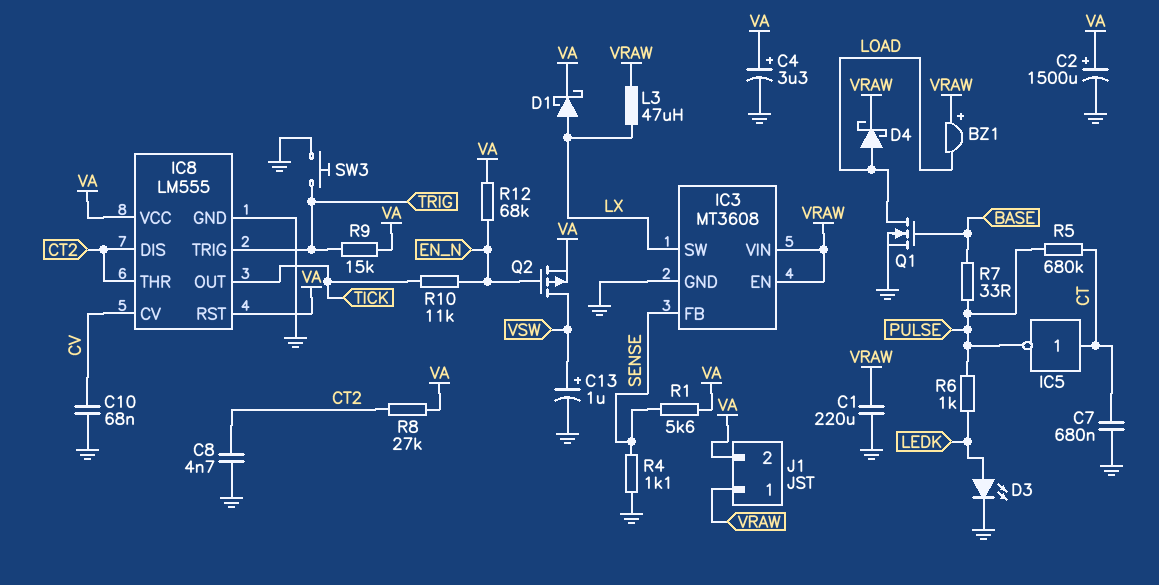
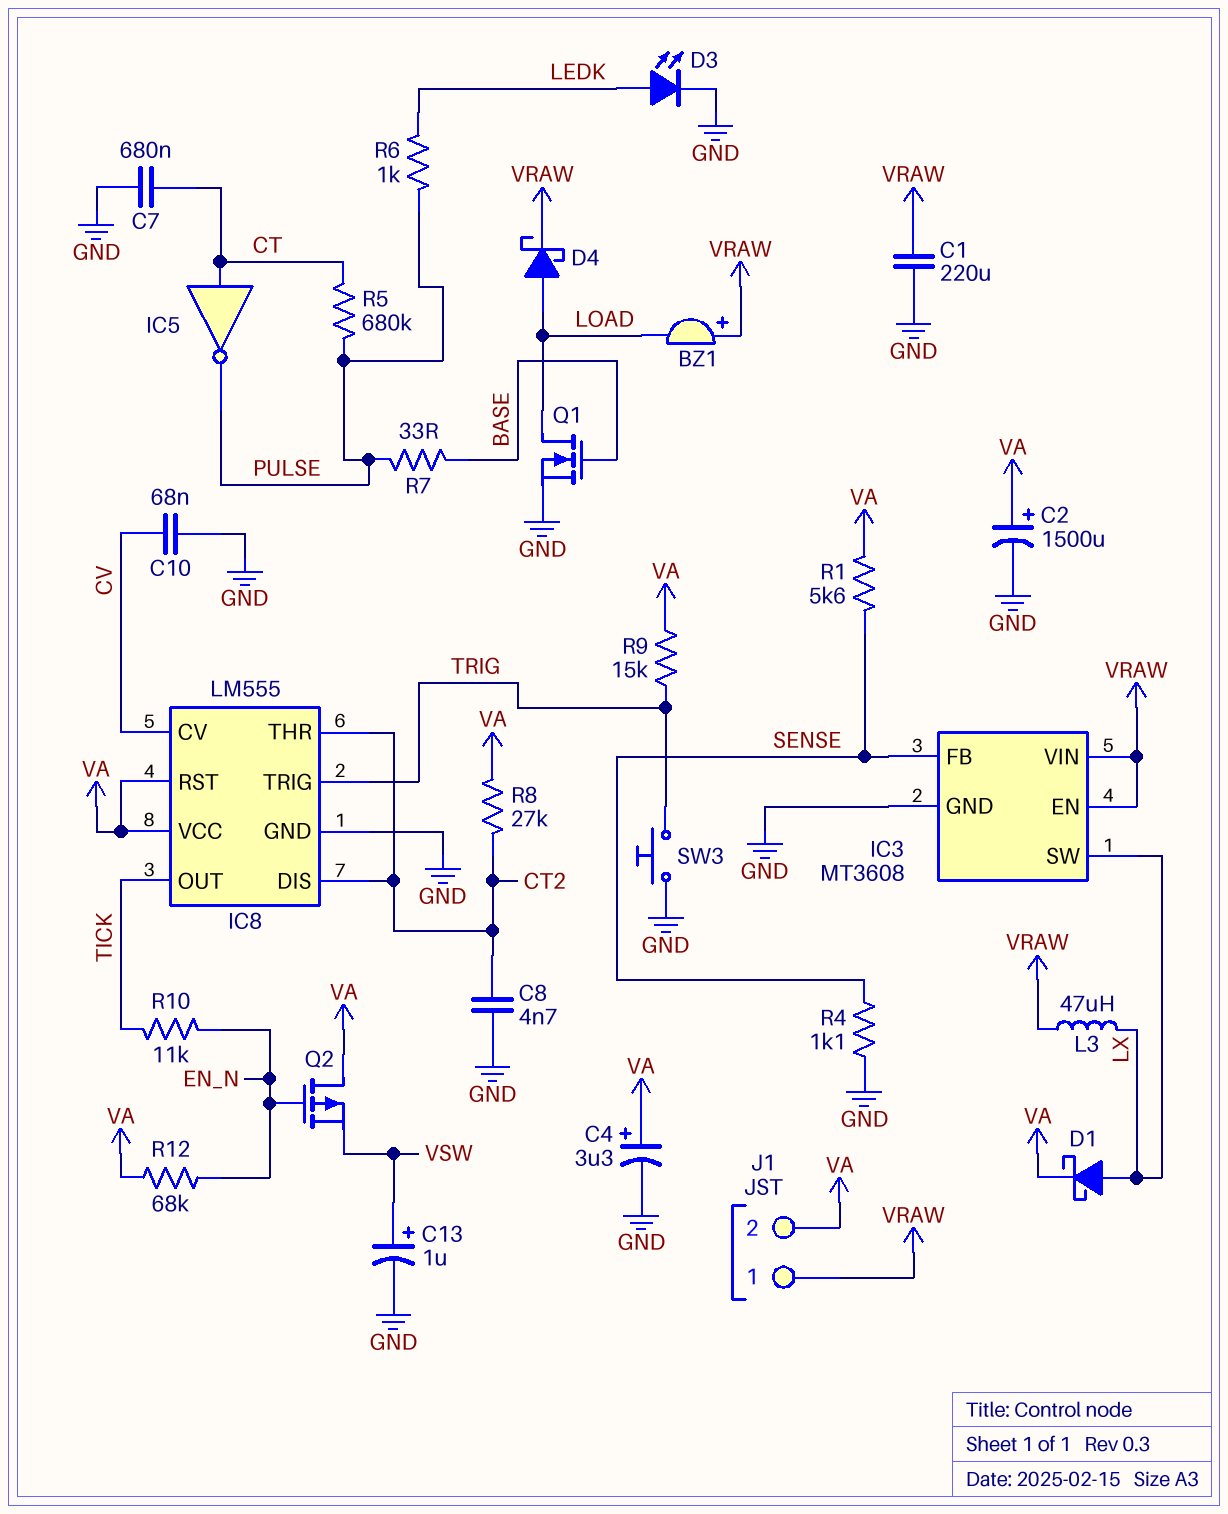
Q2: PMOS (G EN_N, D VSW, S VA) -> PMOS (G EN_N, D VA, S VSW)

